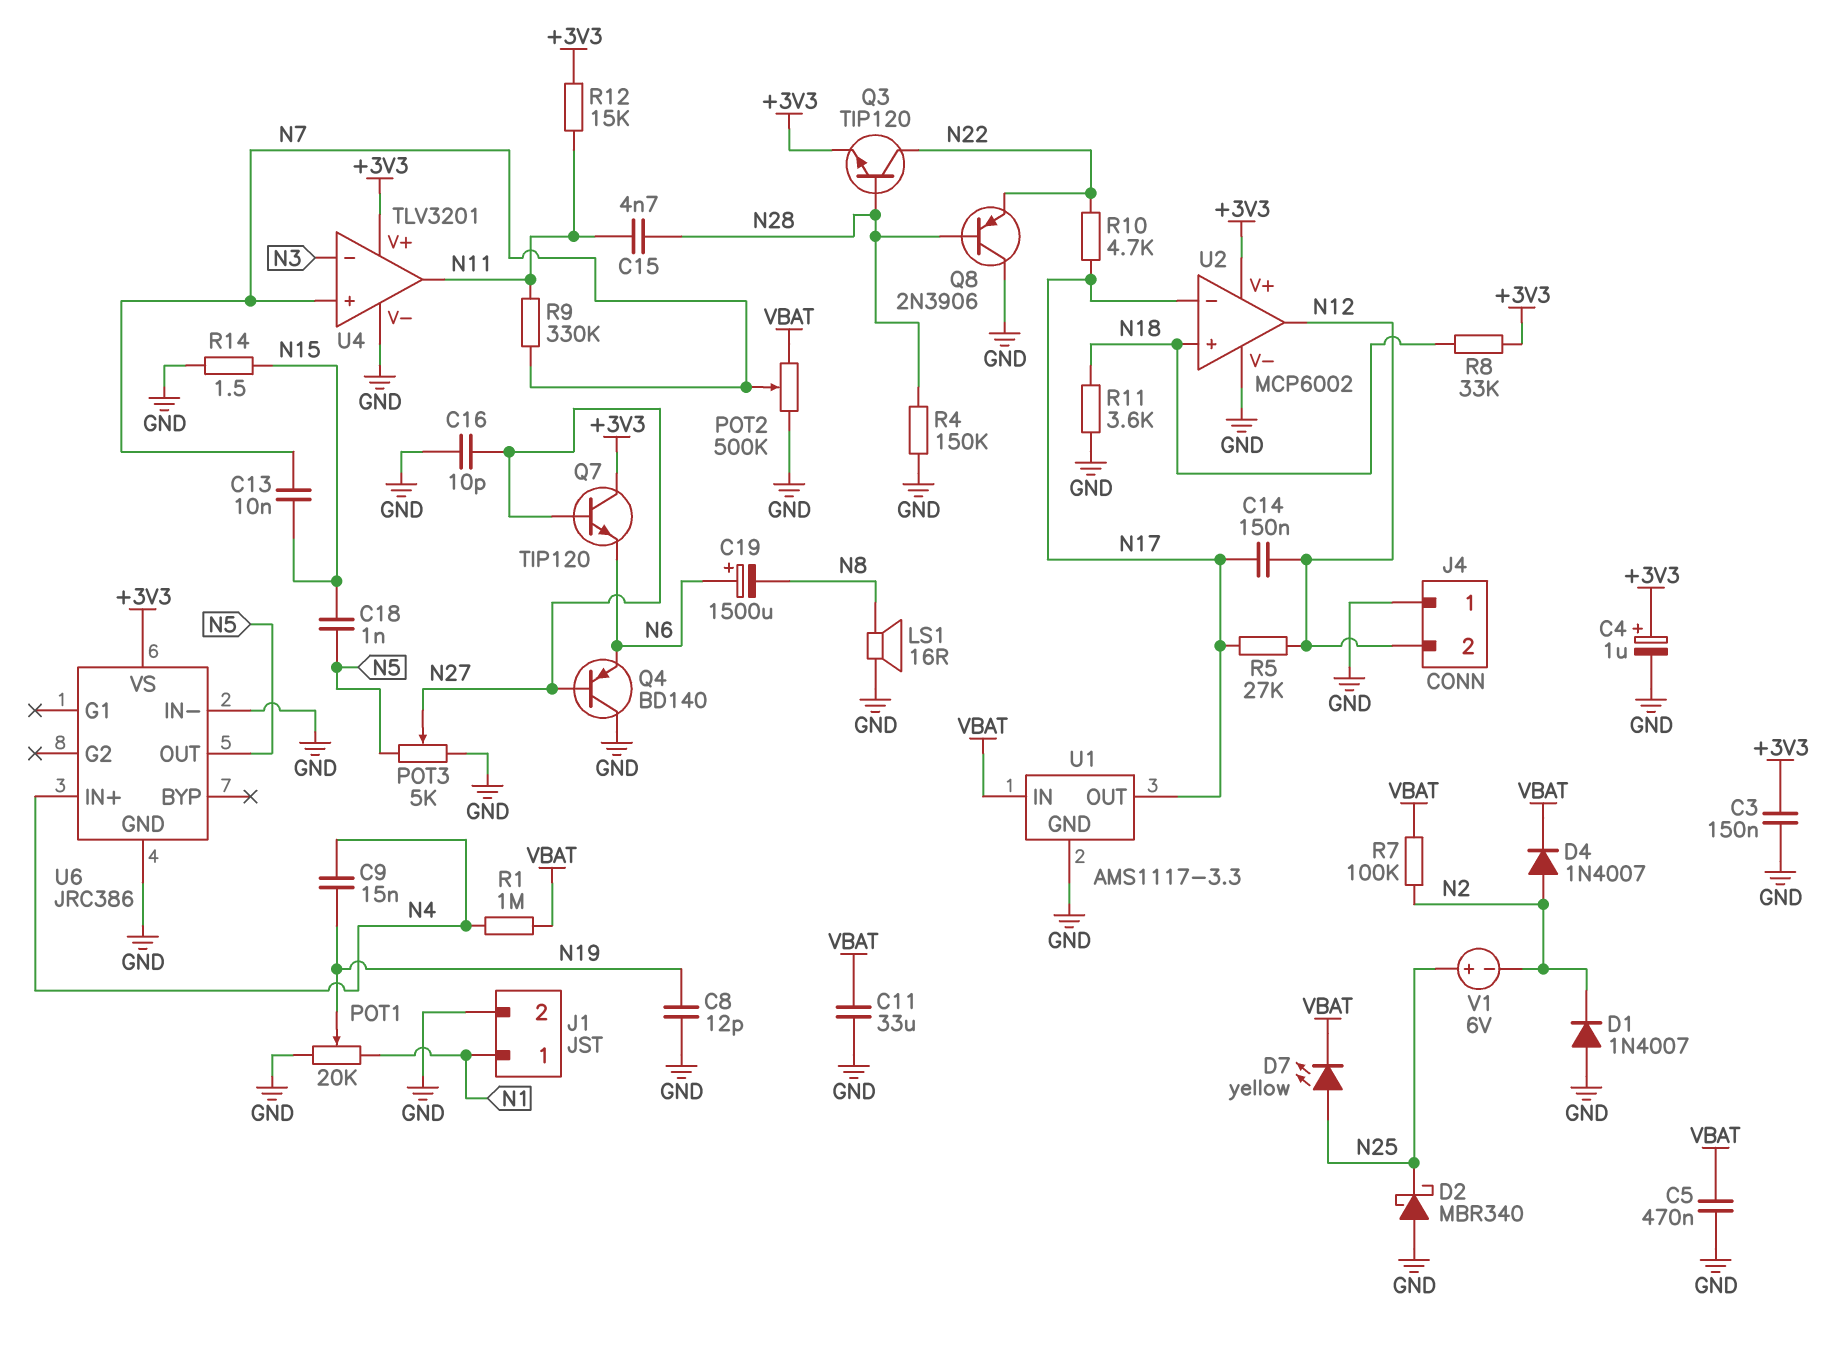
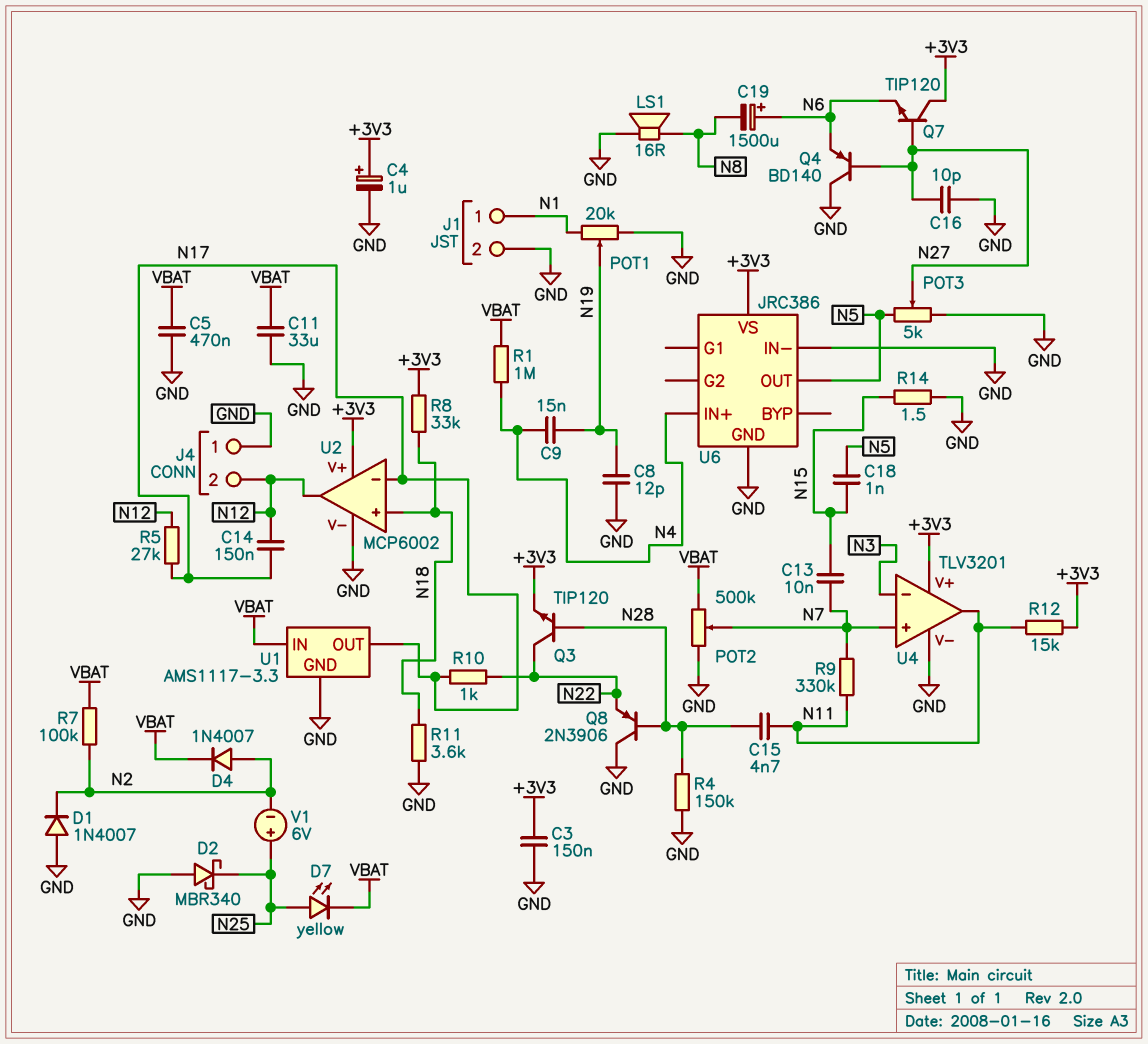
R10: 4.7k (N17, N22) -> 1k (N17, N22)

